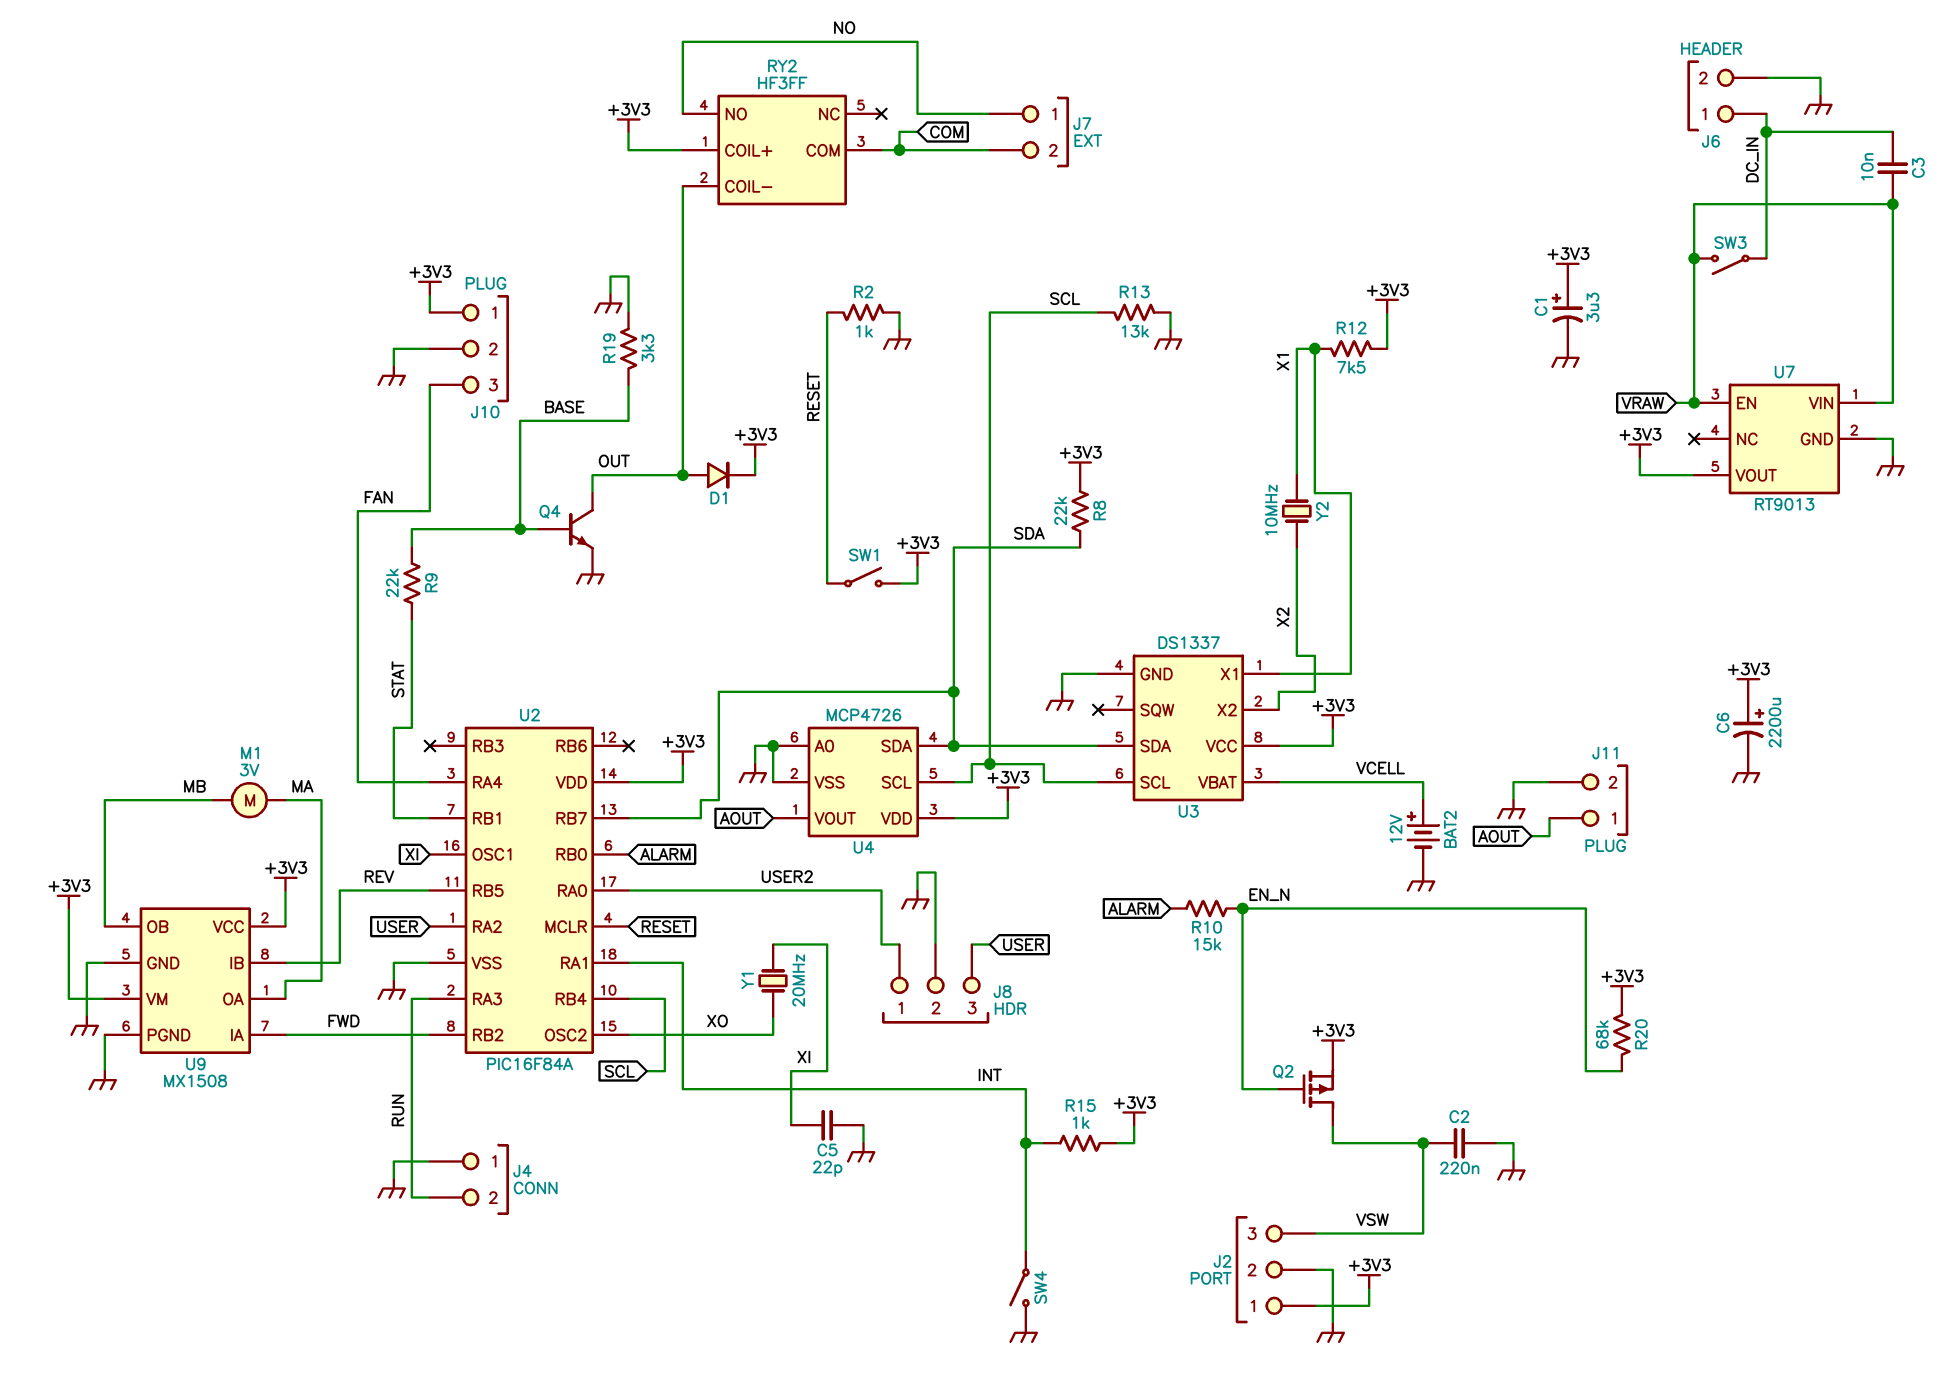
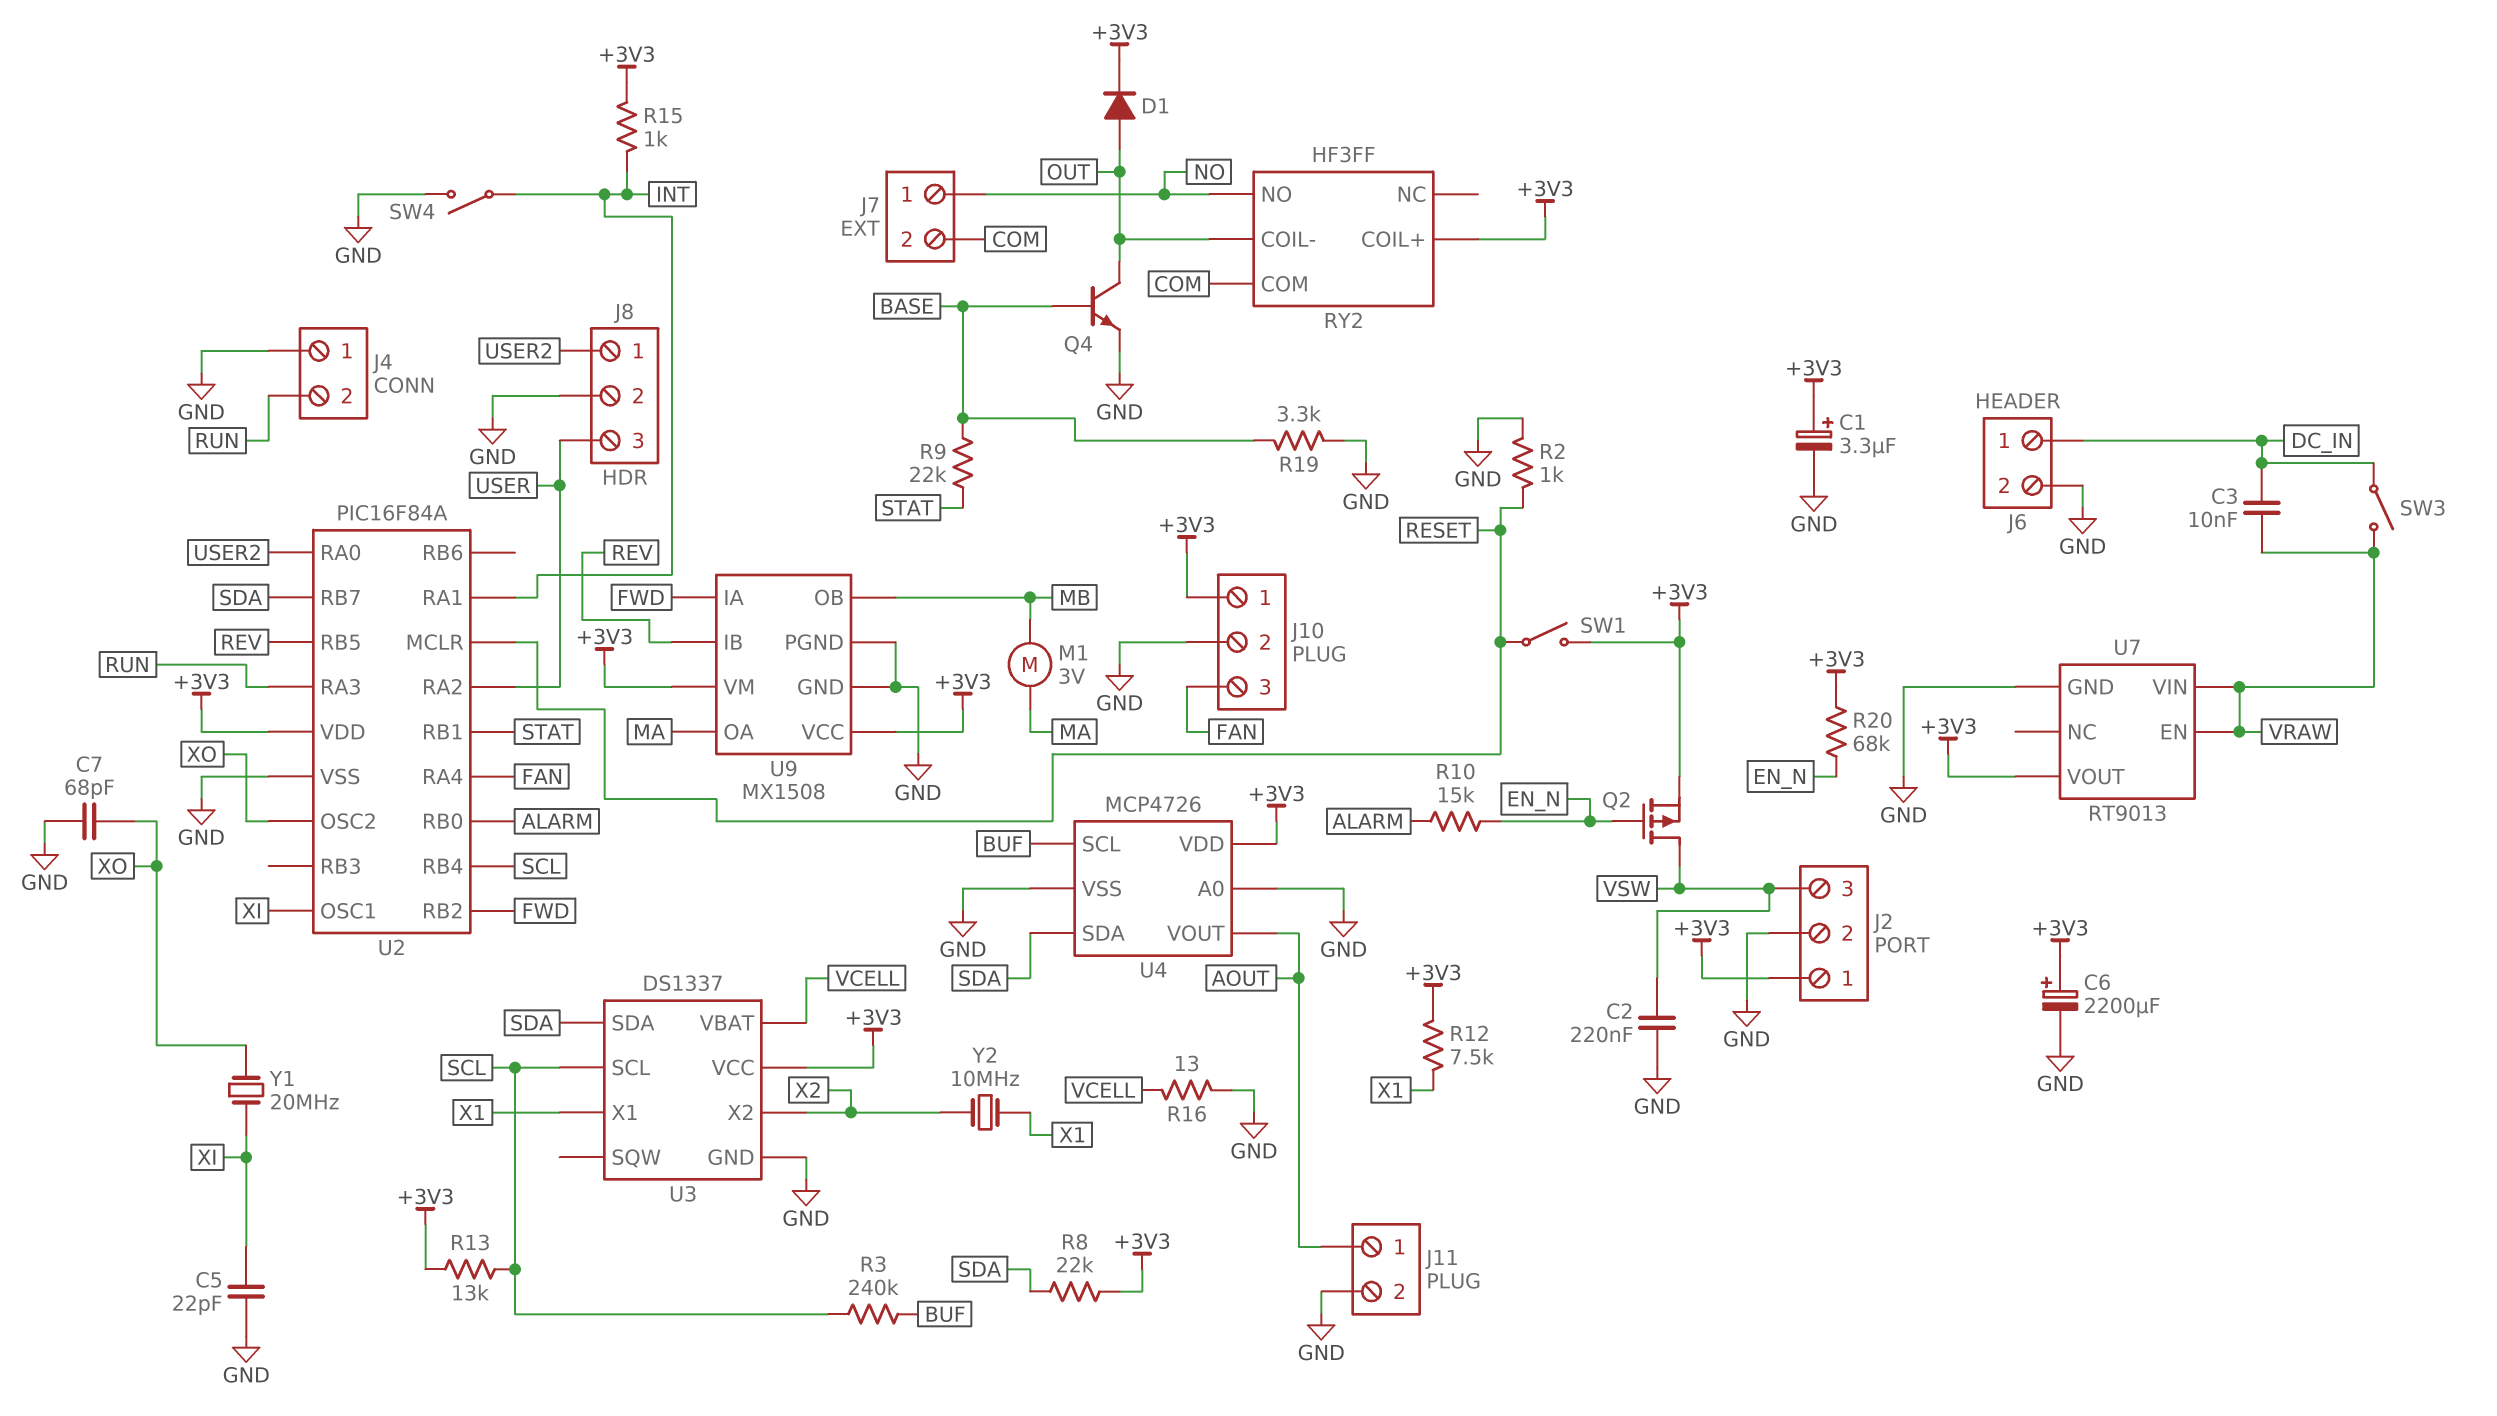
BAT2: 12V (plus VCELL, minus GND) -> none
C7: none -> 68pF (GND, XO)
R3: none -> 240k (BUF, SCL)
R13: 13k (GND, SCL) -> 13k (+3V3, SCL)
R16: none -> 13 (GND, VCELL)
U4 pin SCL: SCL -> BUF

